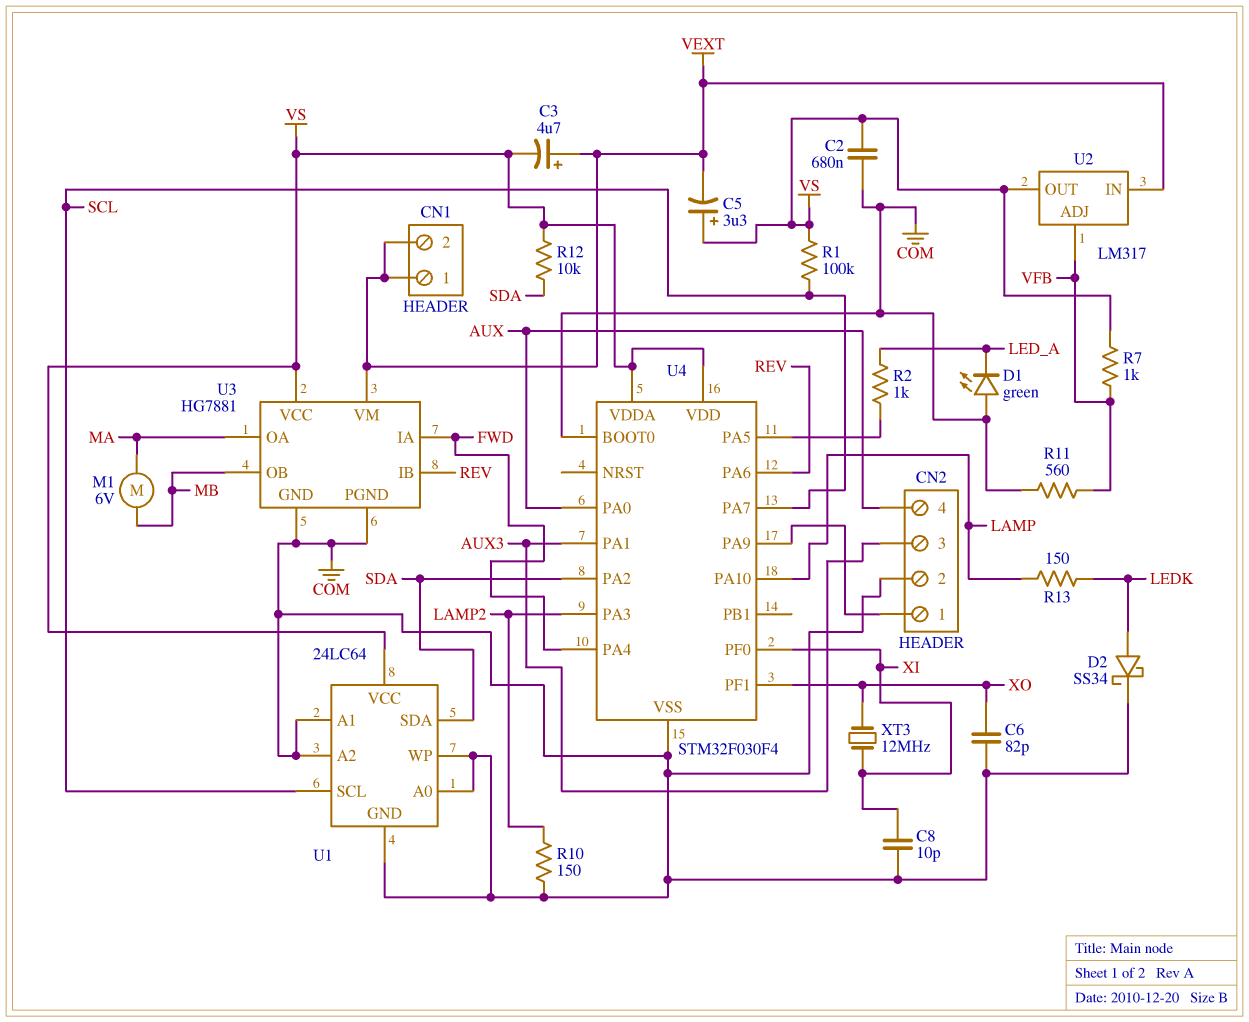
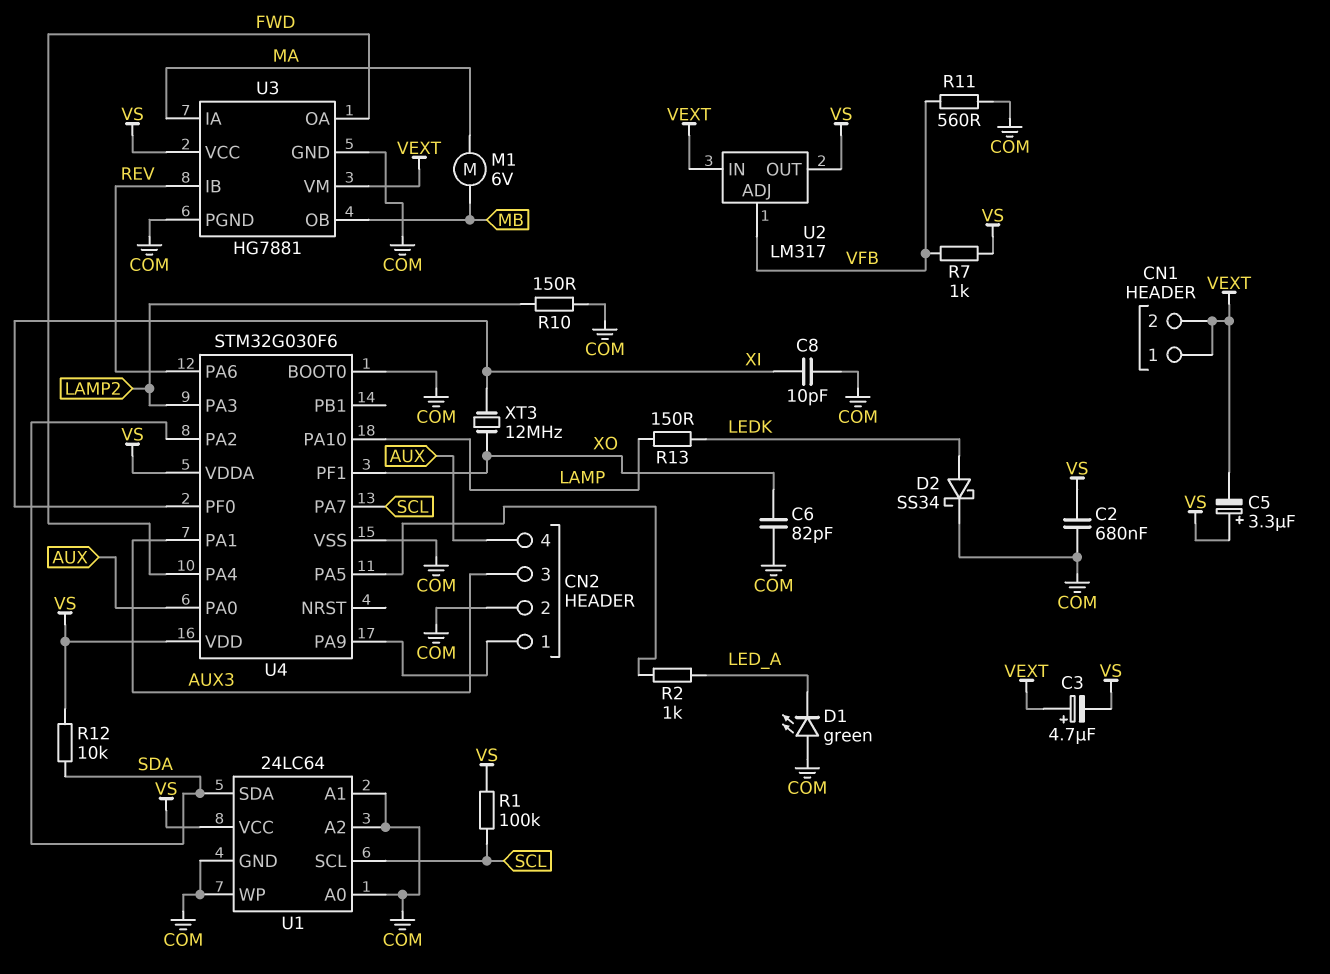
U3 pin IA: FWD -> MA
U3 pin OA: MA -> FWD
U4: STM32F030F4 -> STM32G030F6

